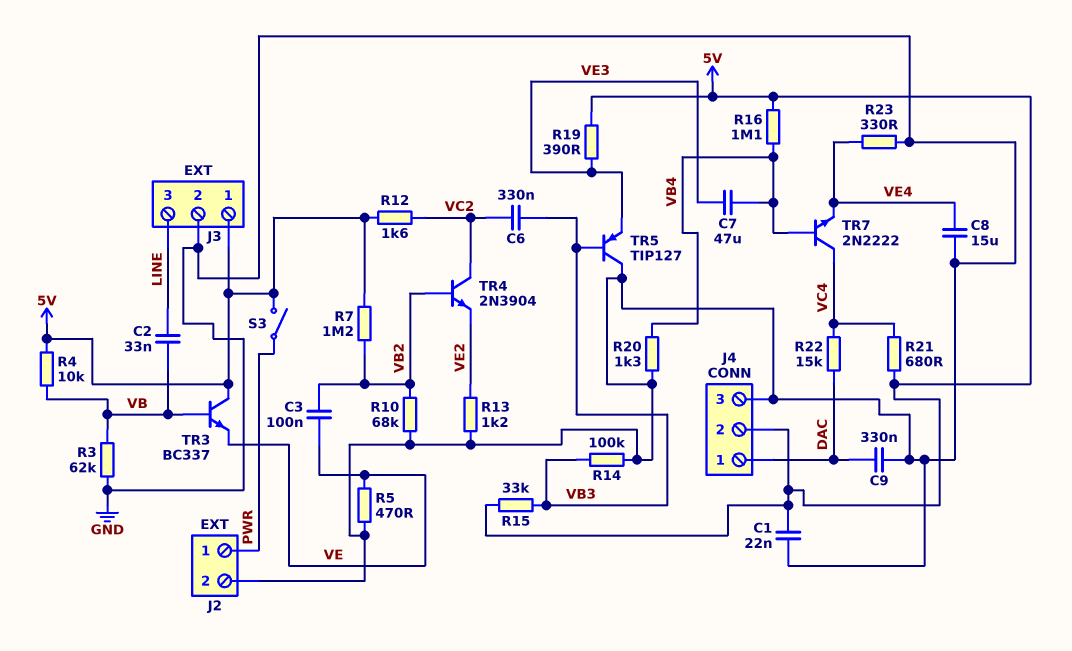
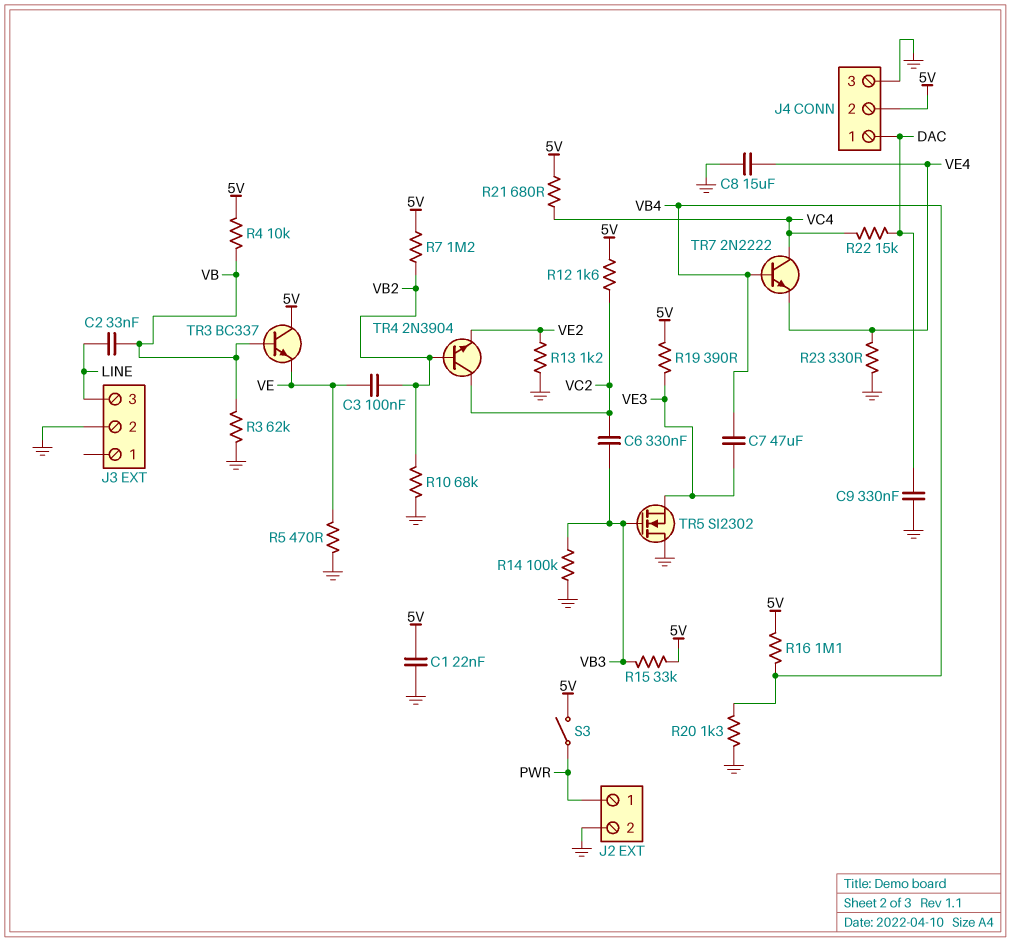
J3 pin 1: 5V -> none
TR5: PNP TIP127 (B VB3, C GND, E VE3) -> NMOS SI2302 (G VB3, D GND, S VE3)

